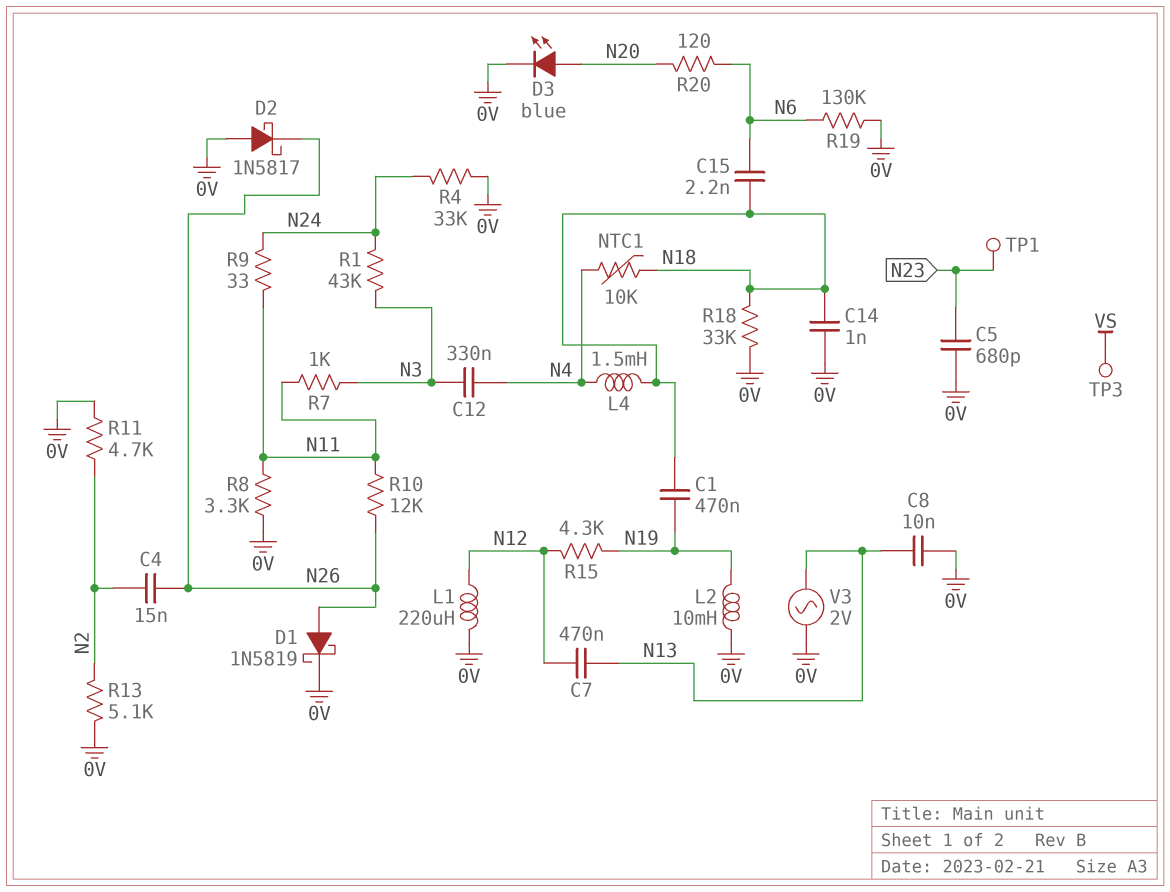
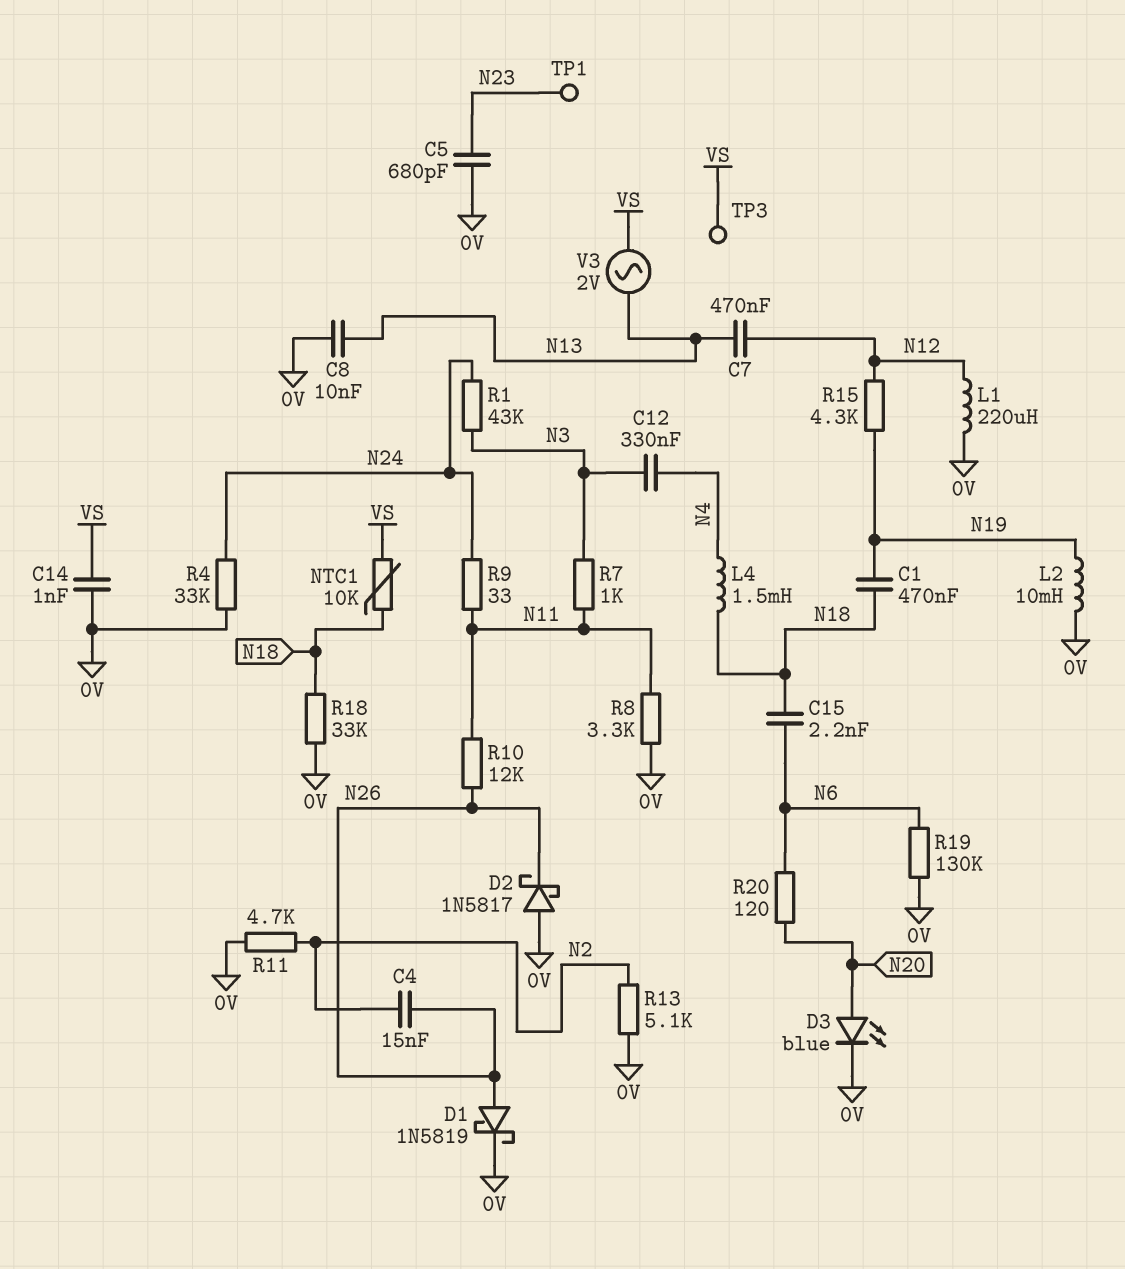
C14: 1nF (0V, N18) -> 1nF (0V, VS)
NTC1: 10k (N4, N18) -> 10k (N18, VS)
V3: AC 2V (0V, N13) -> AC 2V (N13, VS)

